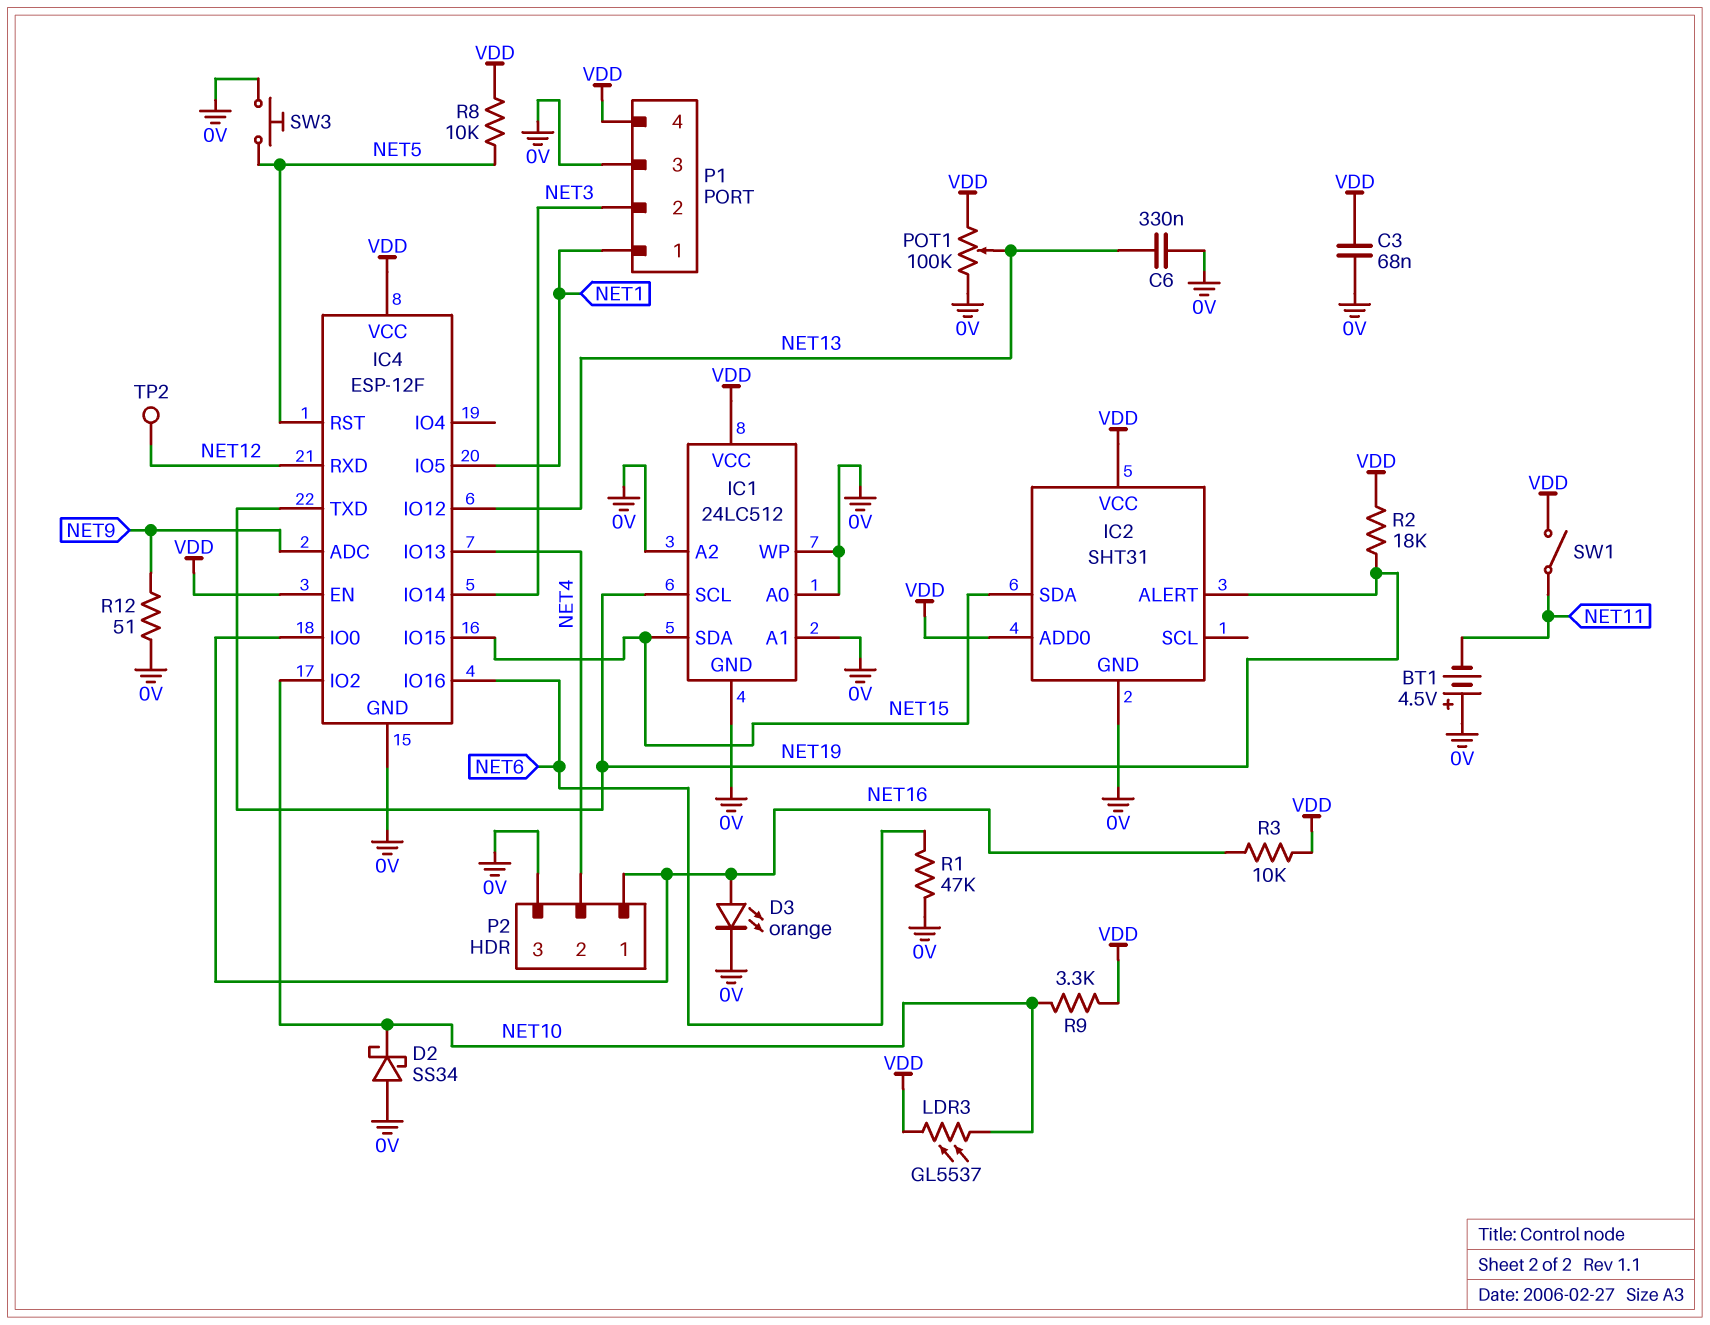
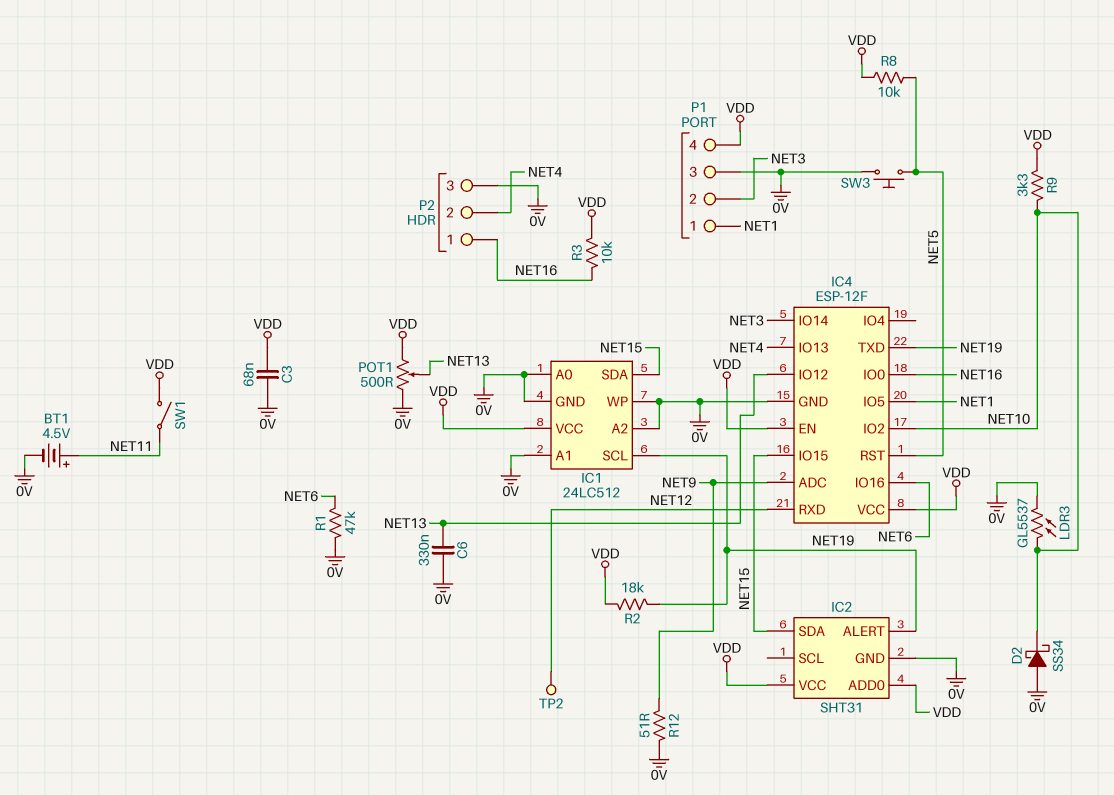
BT1: 4.5V (plus 0V, minus NET11) -> 4.5V (plus NET11, minus 0V)
D3: LED orange (A NET16, K 0V) -> none
LDR3: GL5537 (NET10, VDD) -> GL5537 (0V, NET10)
POT1: 100k (0V, VDD, wiper NET13) -> 500 (0V, VDD, wiper NET13)

